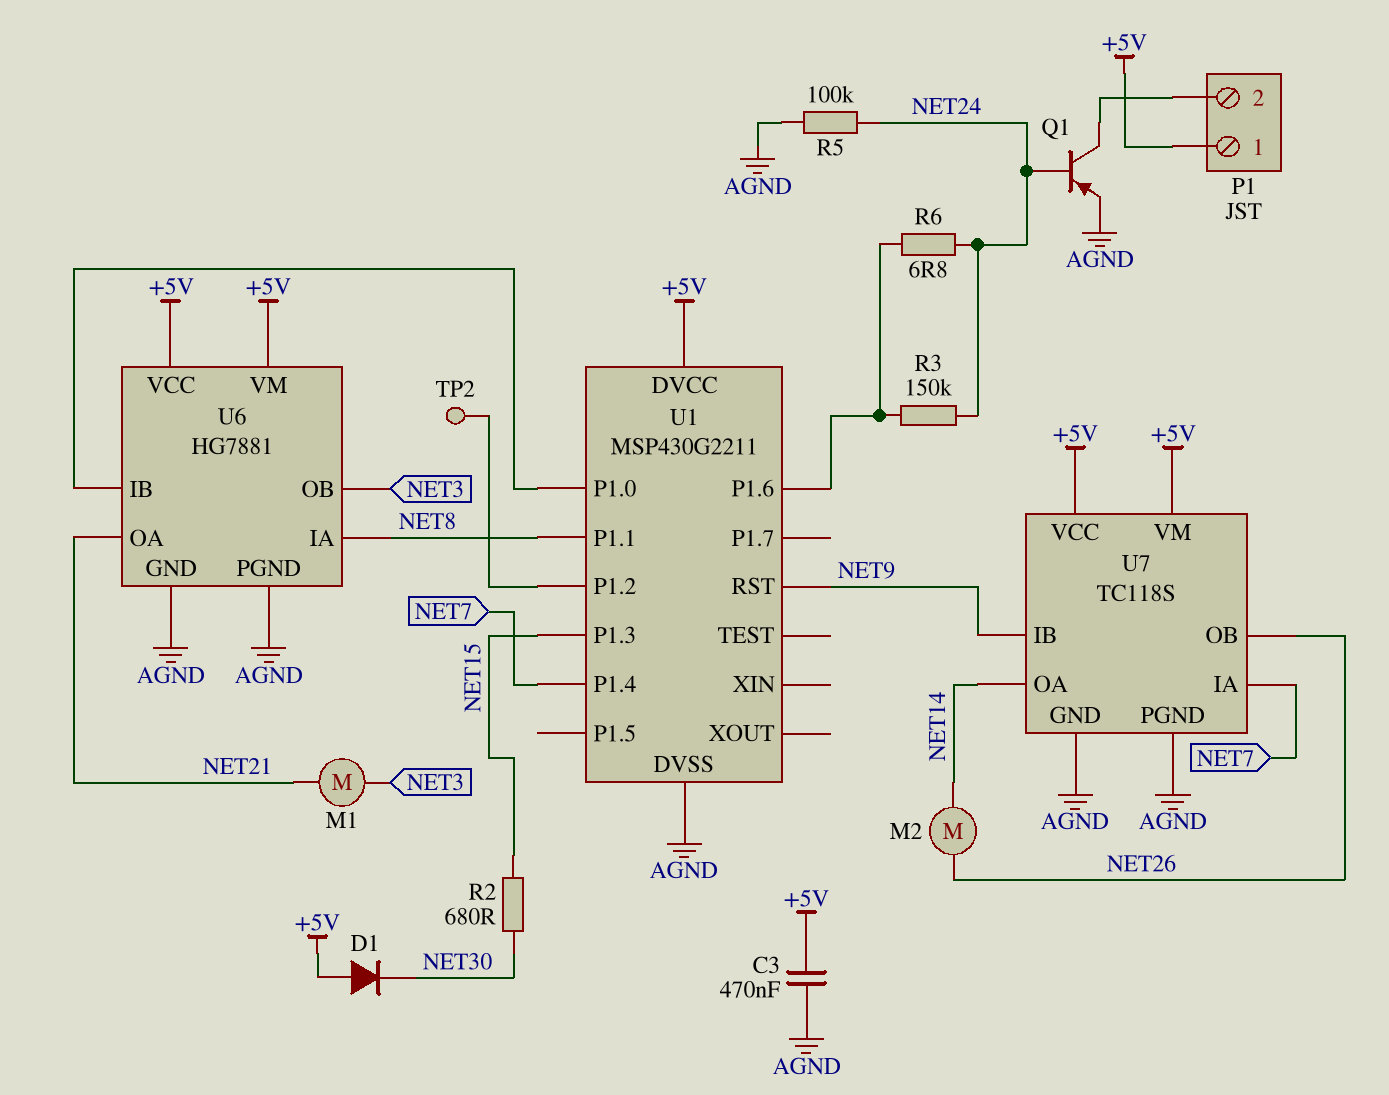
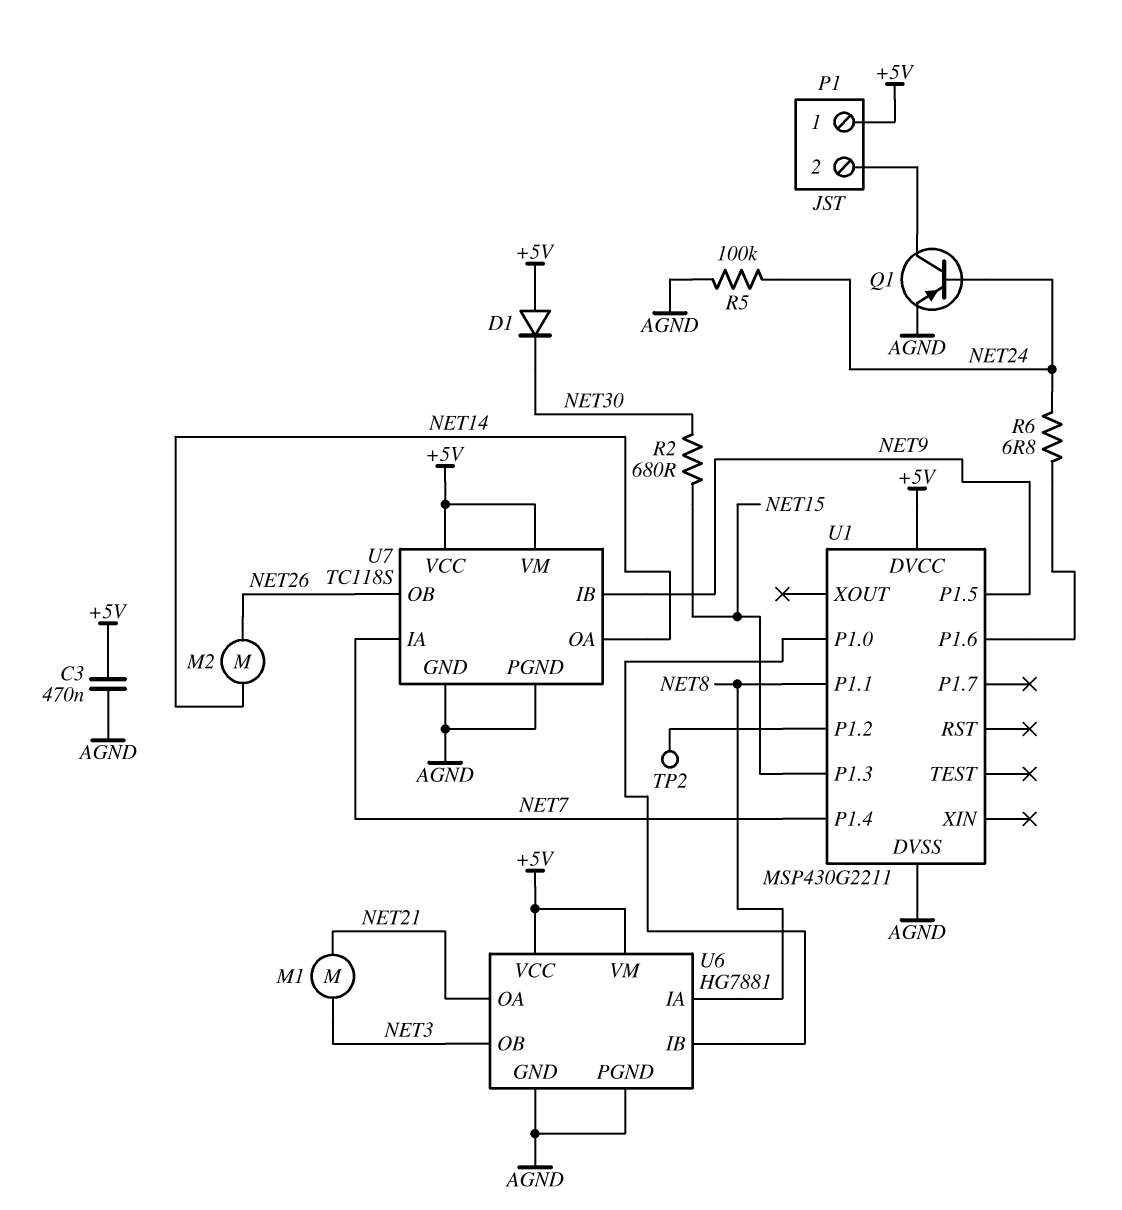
R3: 150k (NET24, U1/P1.6) -> none
U1 pin P1.5: none -> NET9
U1 pin RST: NET9 -> none

